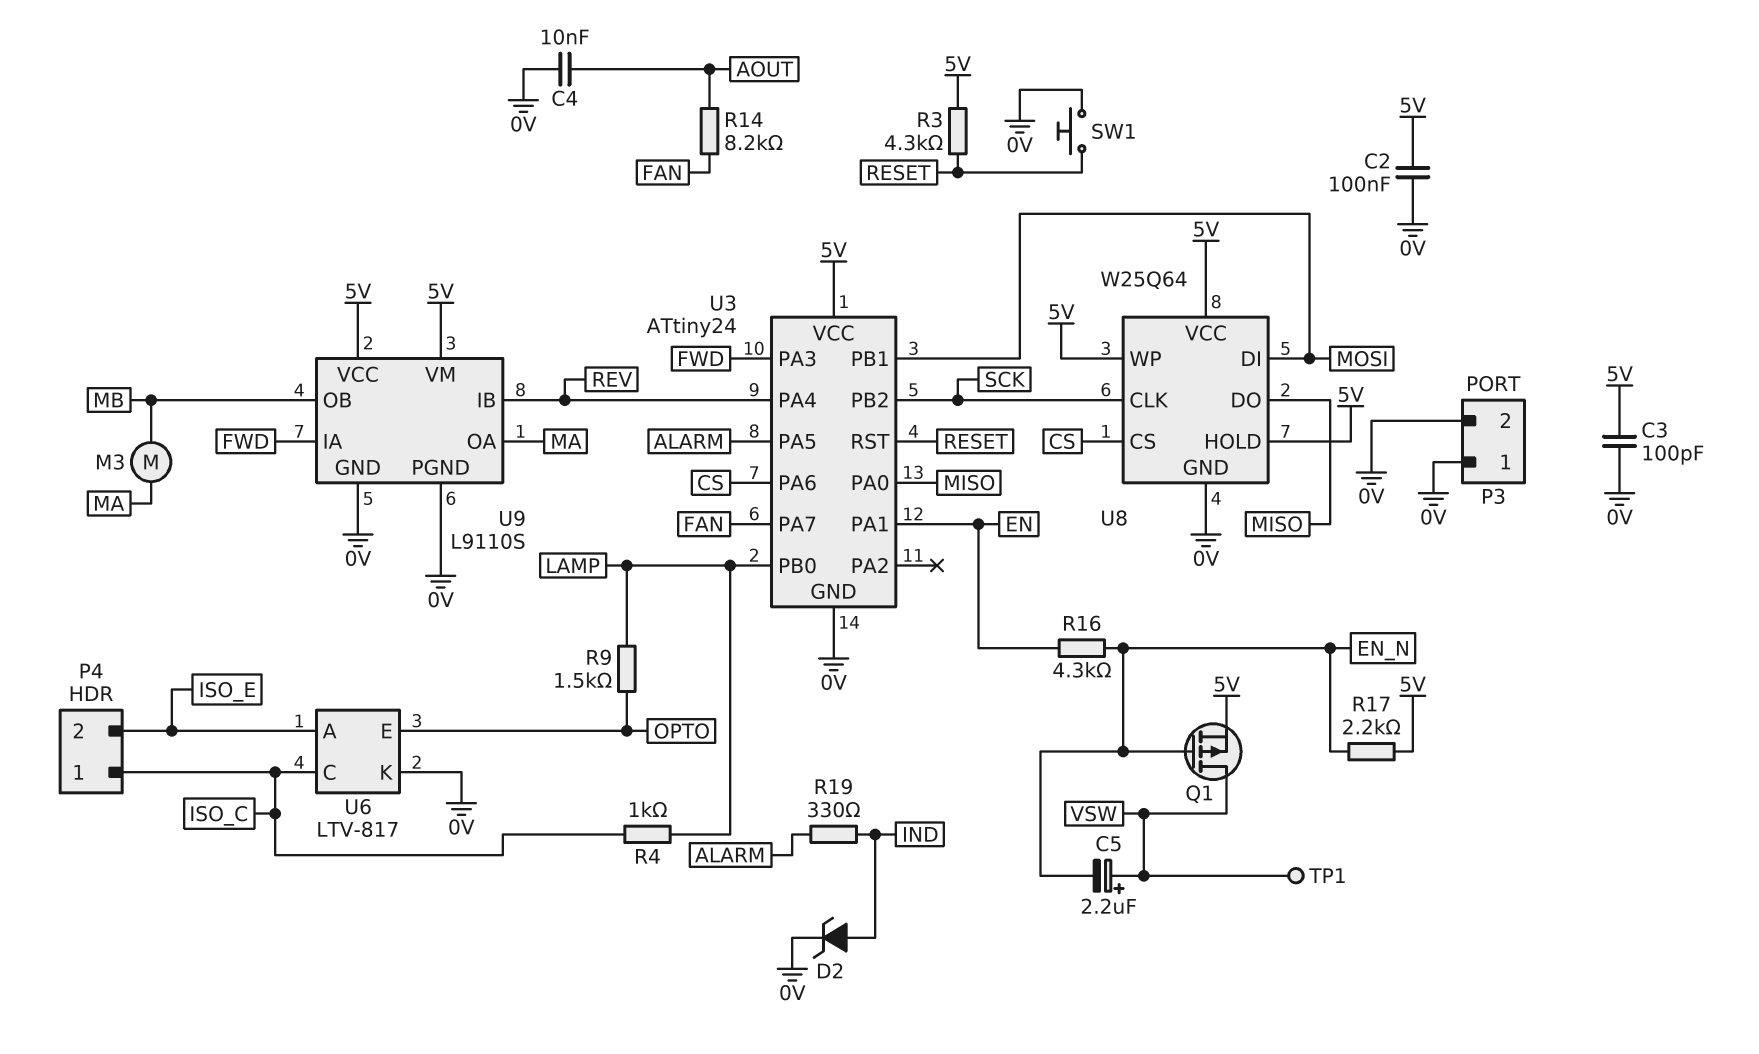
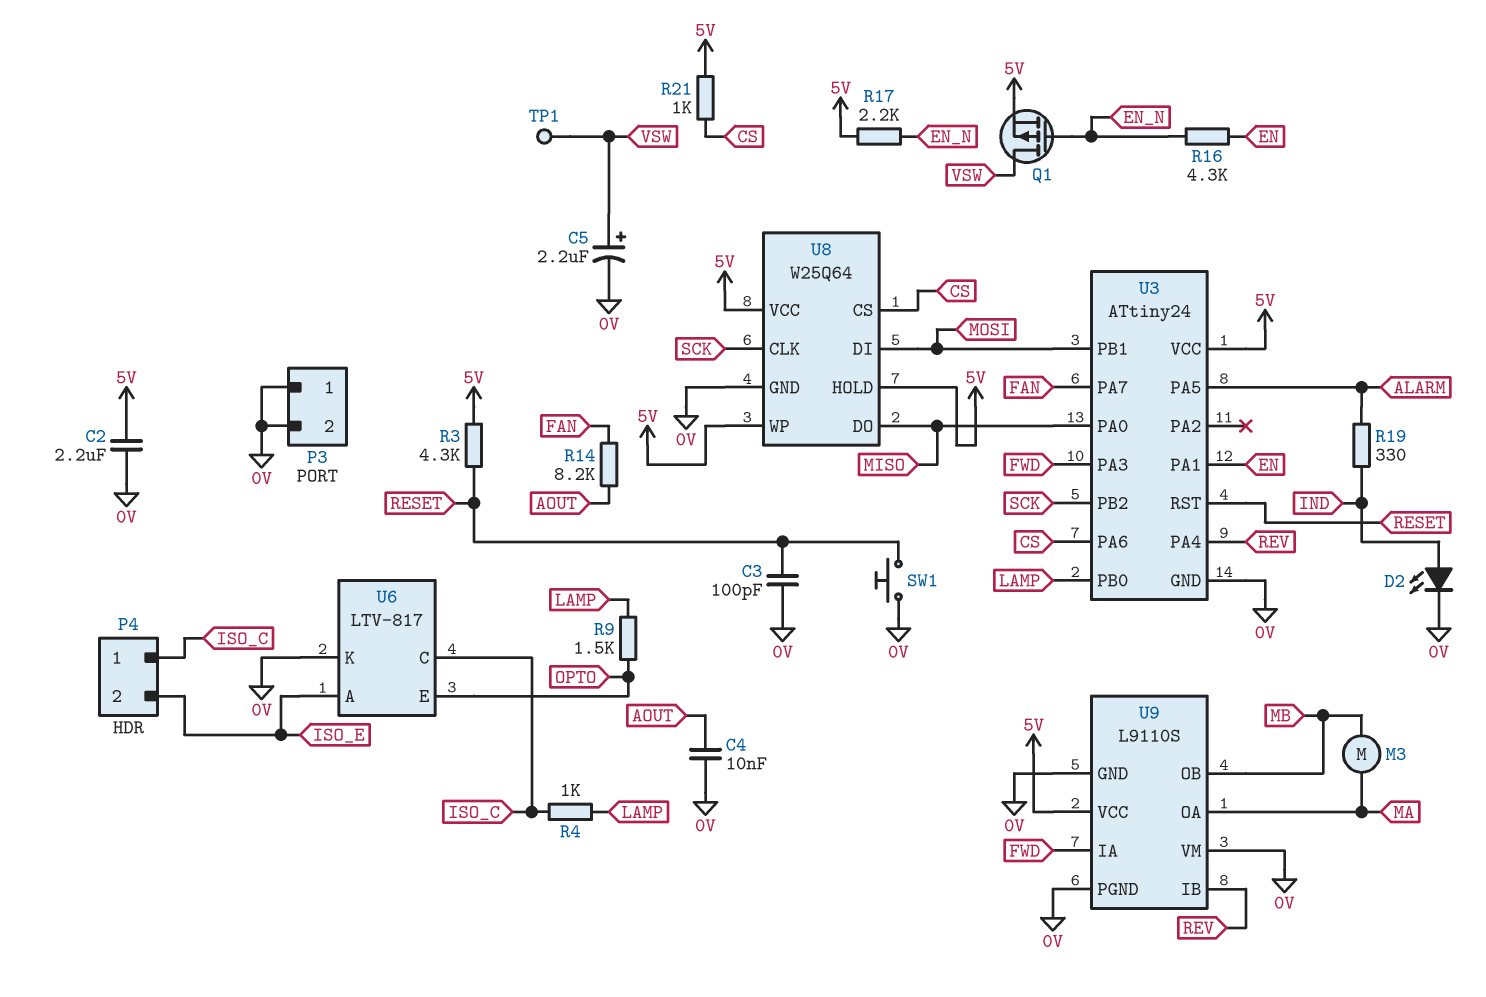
C2: 100nF (0V, 5V) -> 2.2uF (0V, 5V)
C3: 100pF (0V, 5V) -> 100pF (0V, RESET)
C5: 2.2uF (plus VSW, minus EN_N) -> 2.2uF (plus VSW, minus 0V)
D2: zener (A IND, K 0V) -> LED (A IND, K 0V)
R21: none -> 1k (5V, CS)
U9 pin VM: 5V -> 0V

